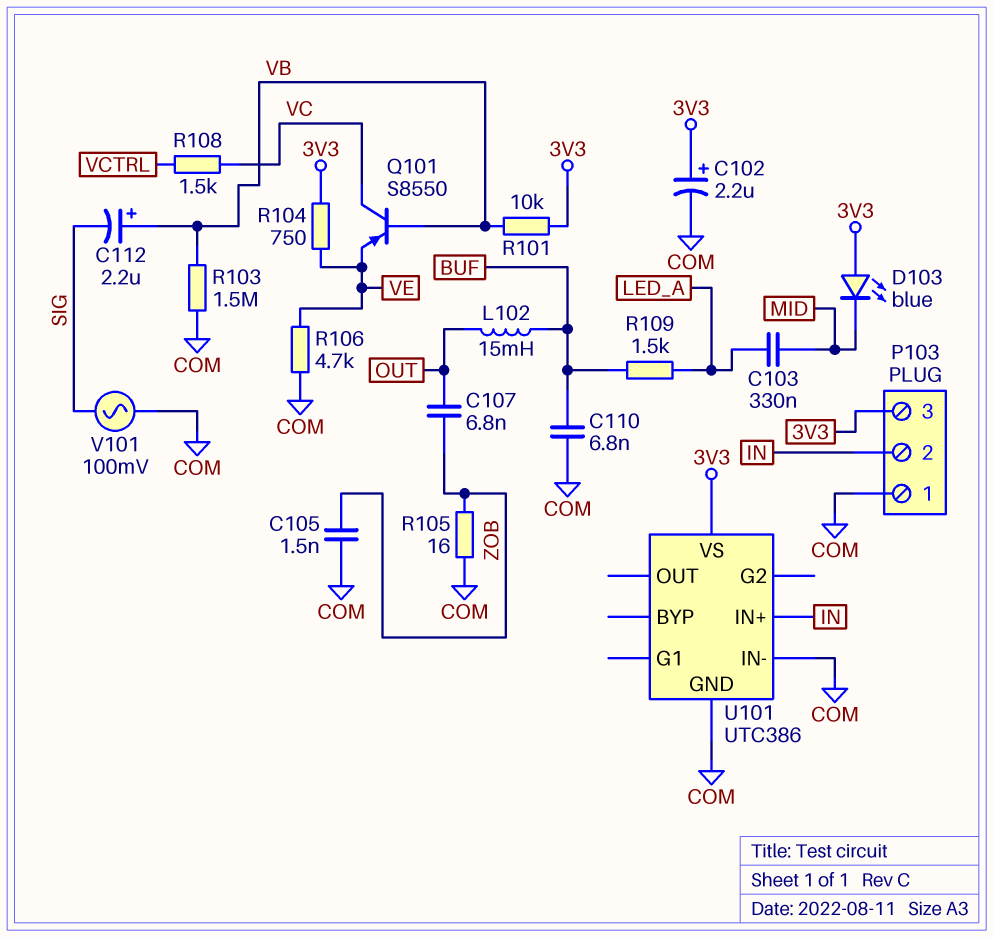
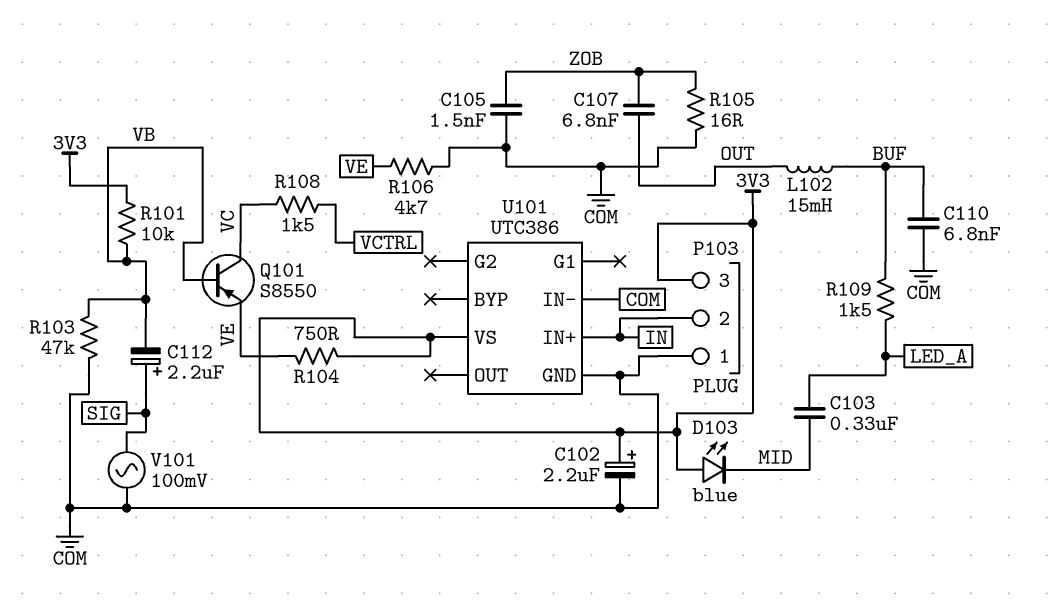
C112: 2.2uF (plus VB, minus SIG) -> 2.2uF (plus SIG, minus VB)
R103: 1.5M (COM, VB) -> 47k (COM, VB)

